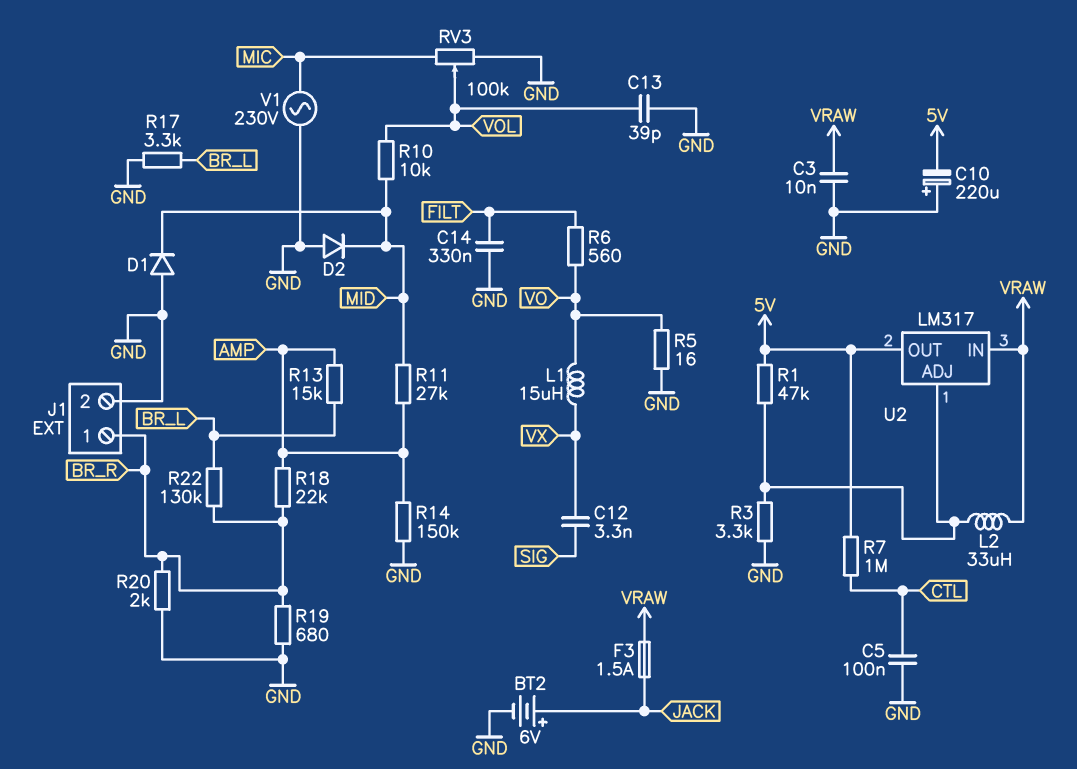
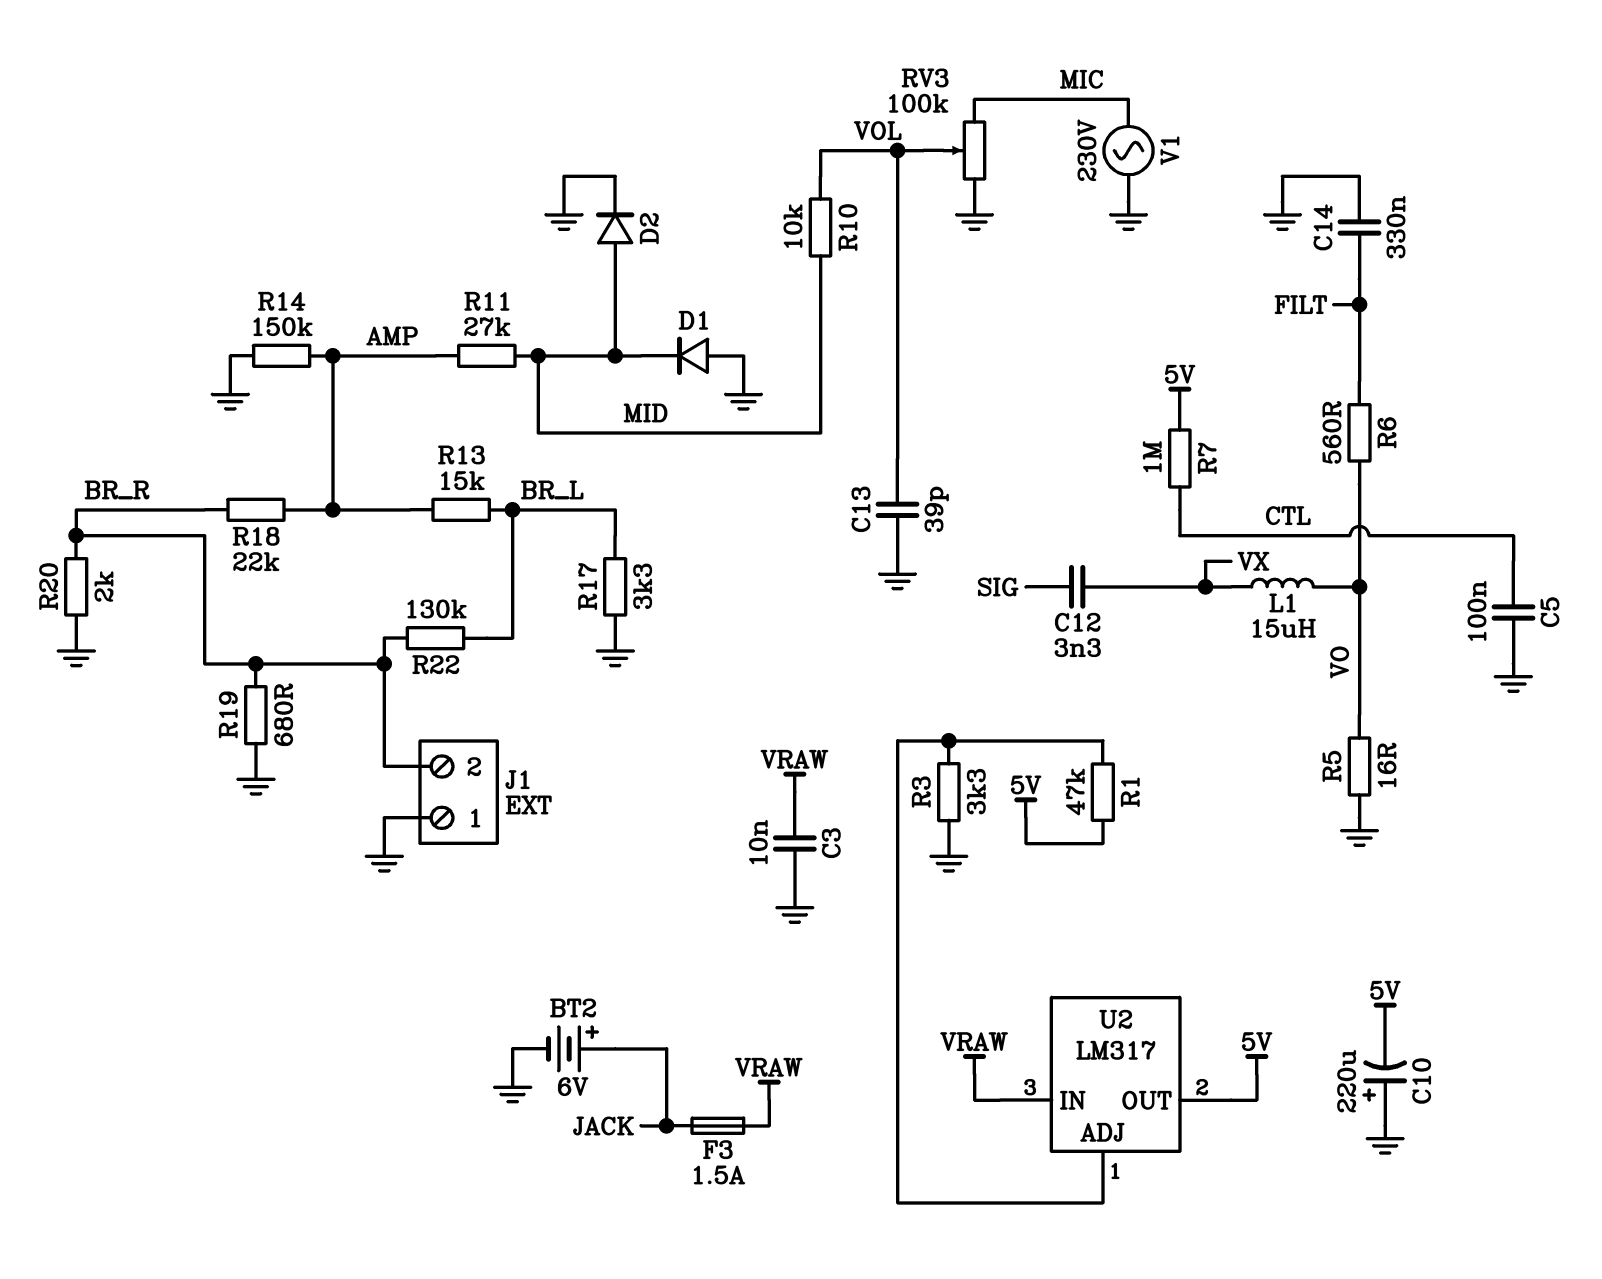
D2: diode (A GND, K MID) -> diode (A MID, K GND)
J1 pin 1: BR_R -> GND
J1 pin 2: GND -> BR_R
L2: 33uH (U2/ADJ, VRAW) -> none

